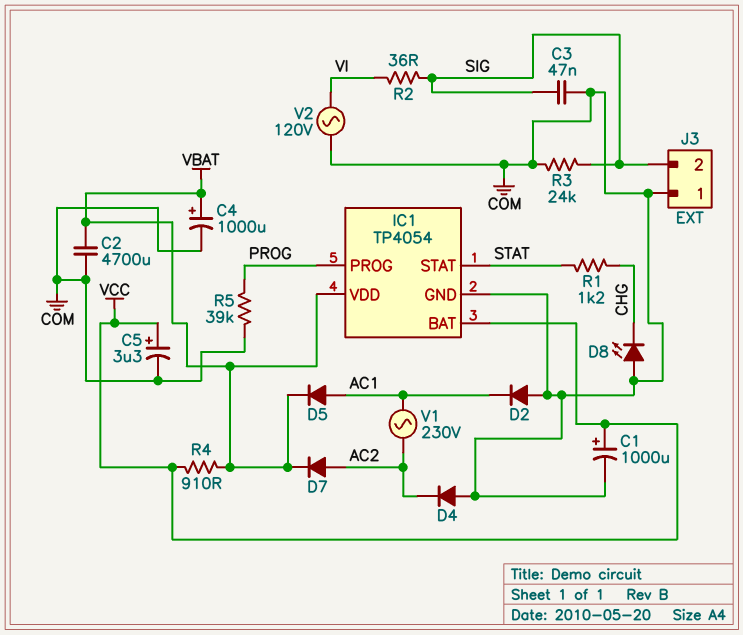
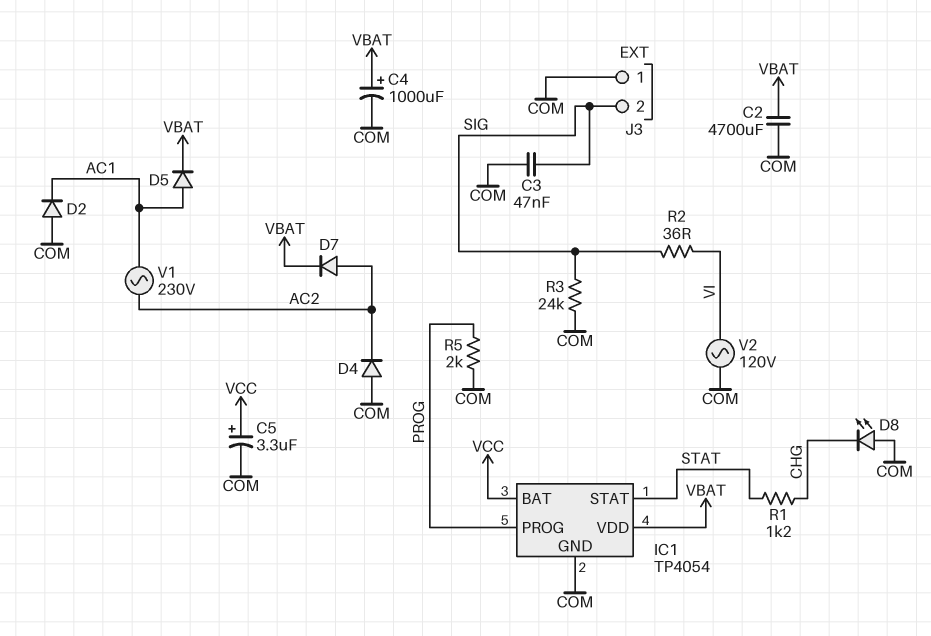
C1: 1000uF (plus VCC, minus COM) -> none
R4: 910 (VBAT, VCC) -> none
R5: 39k (COM, PROG) -> 2k (COM, PROG)

